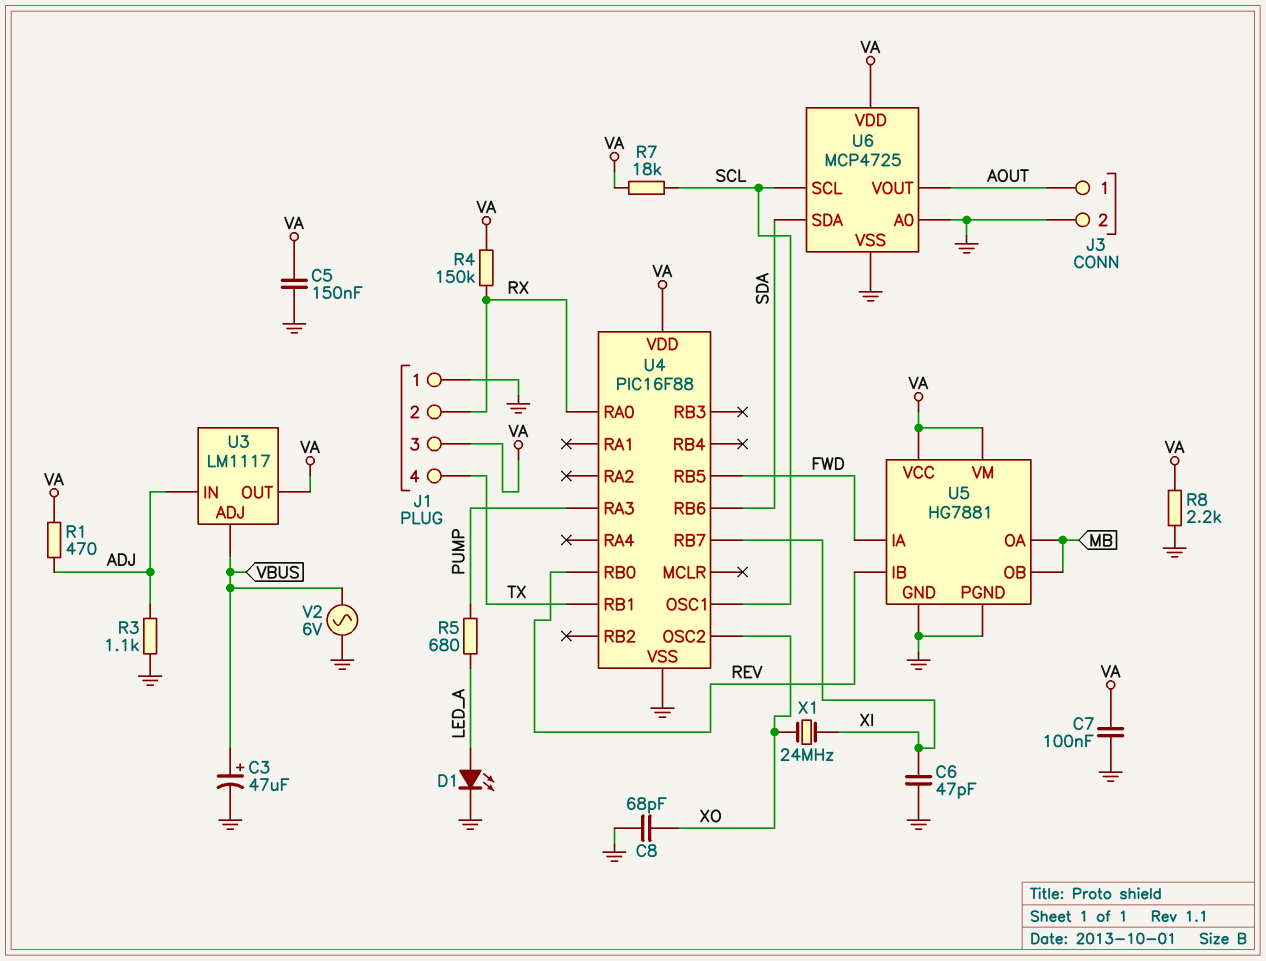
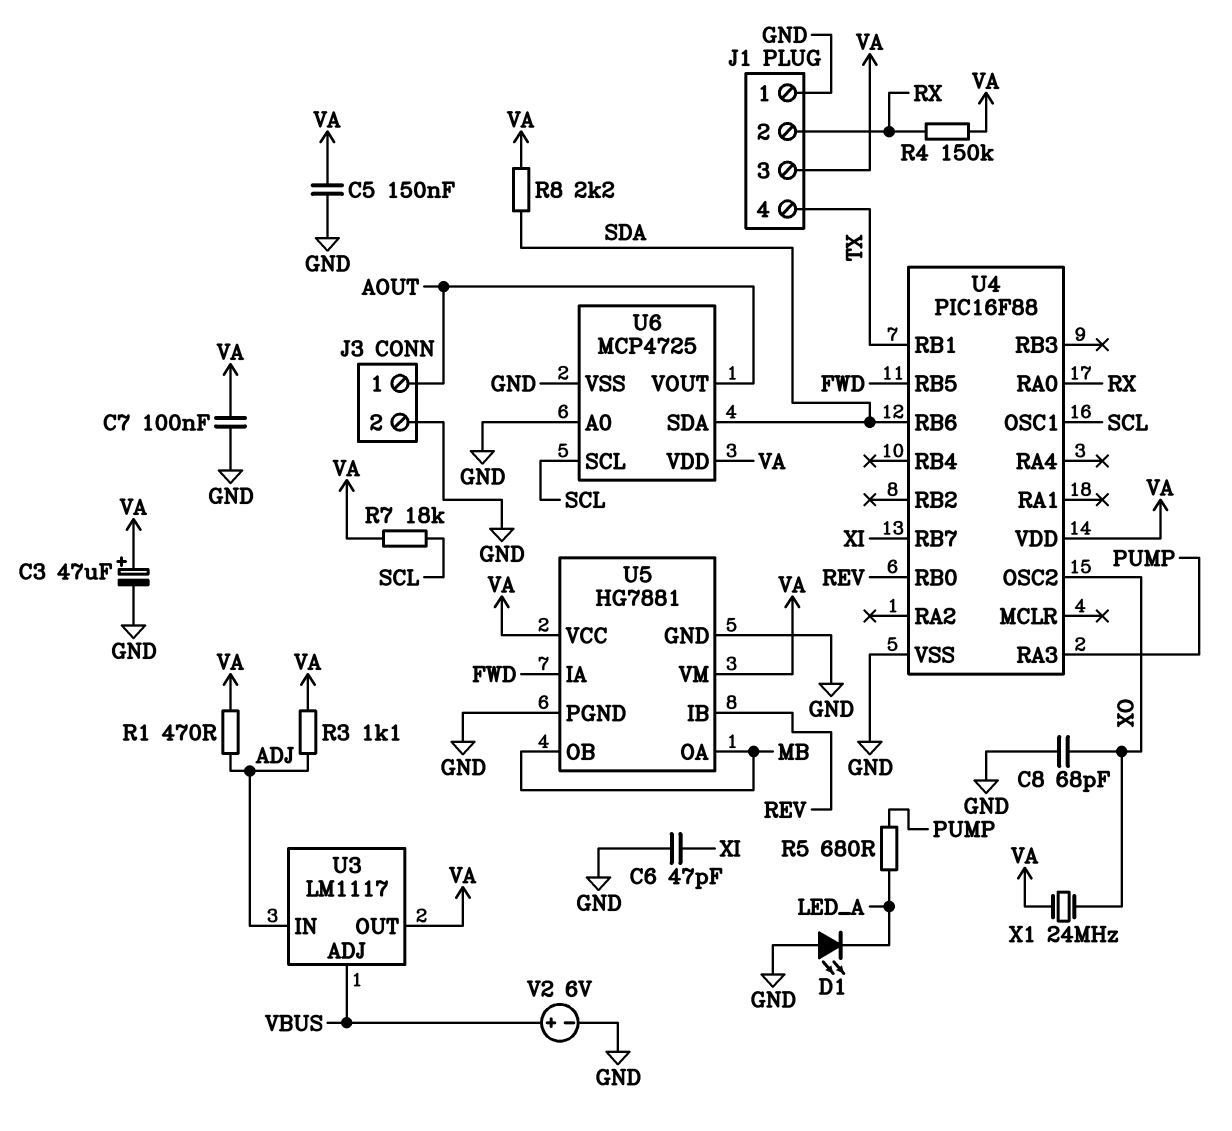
C3: 47uF (plus VBUS, minus GND) -> 47uF (plus VA, minus GND)
D1: LED (A LED_A, K GND) -> LED (A GND, K LED_A)
R3: 1.1k (ADJ, GND) -> 1.1k (ADJ, VA)
R8: 2.2k (GND, VA) -> 2.2k (SDA, VA)
V2: AC 6V (GND, VBUS) -> 6V (plus VBUS, minus GND)
X1: 24MHz (XI, XO) -> 24MHz (VA, XO)

